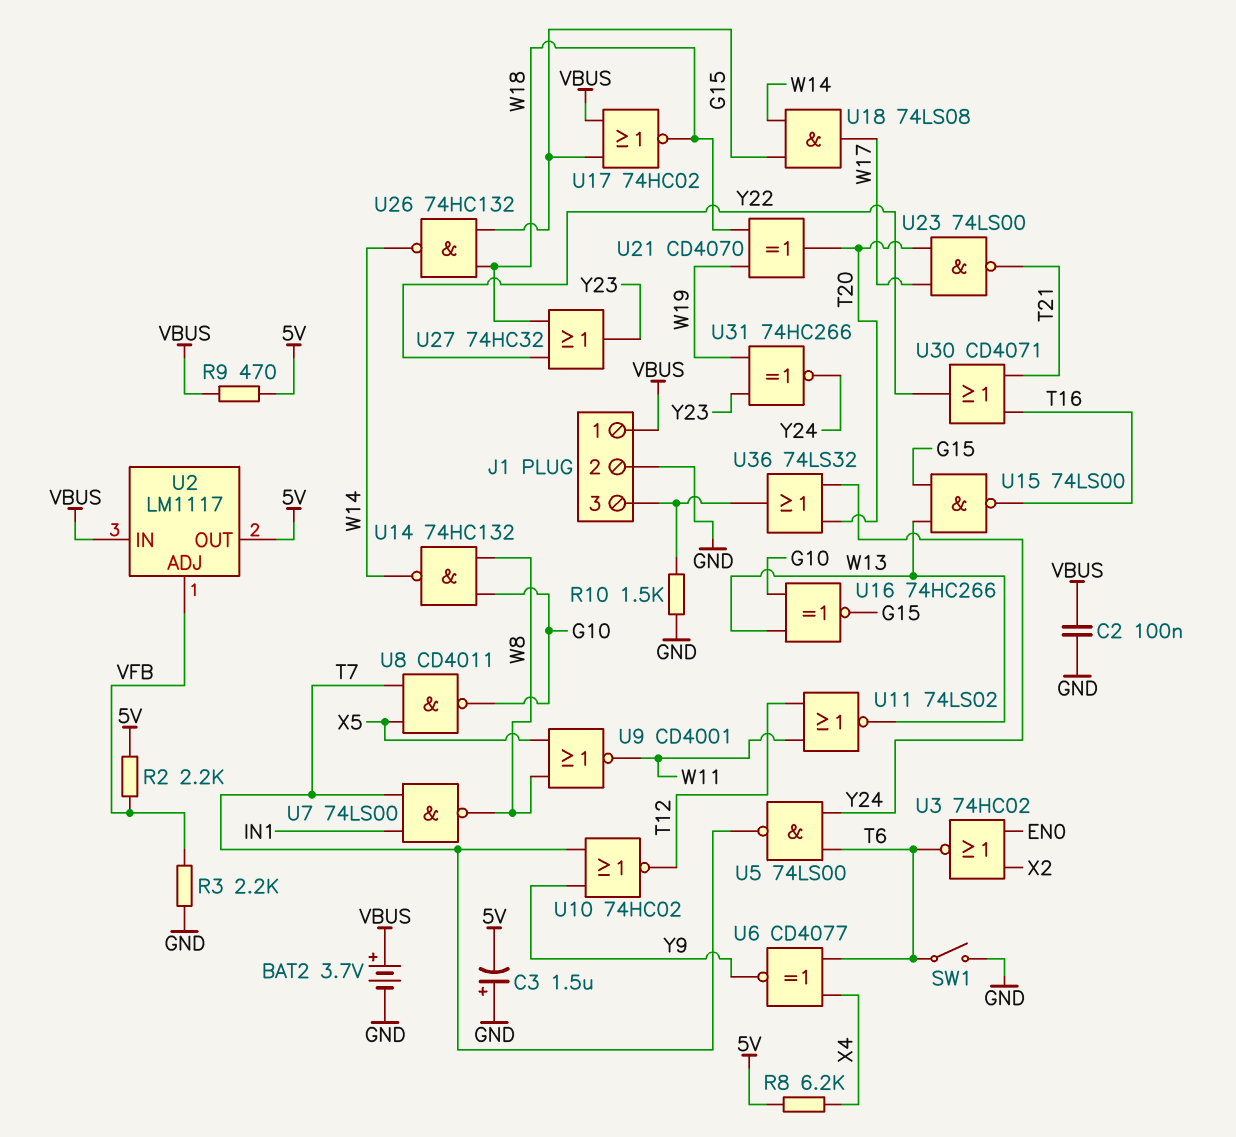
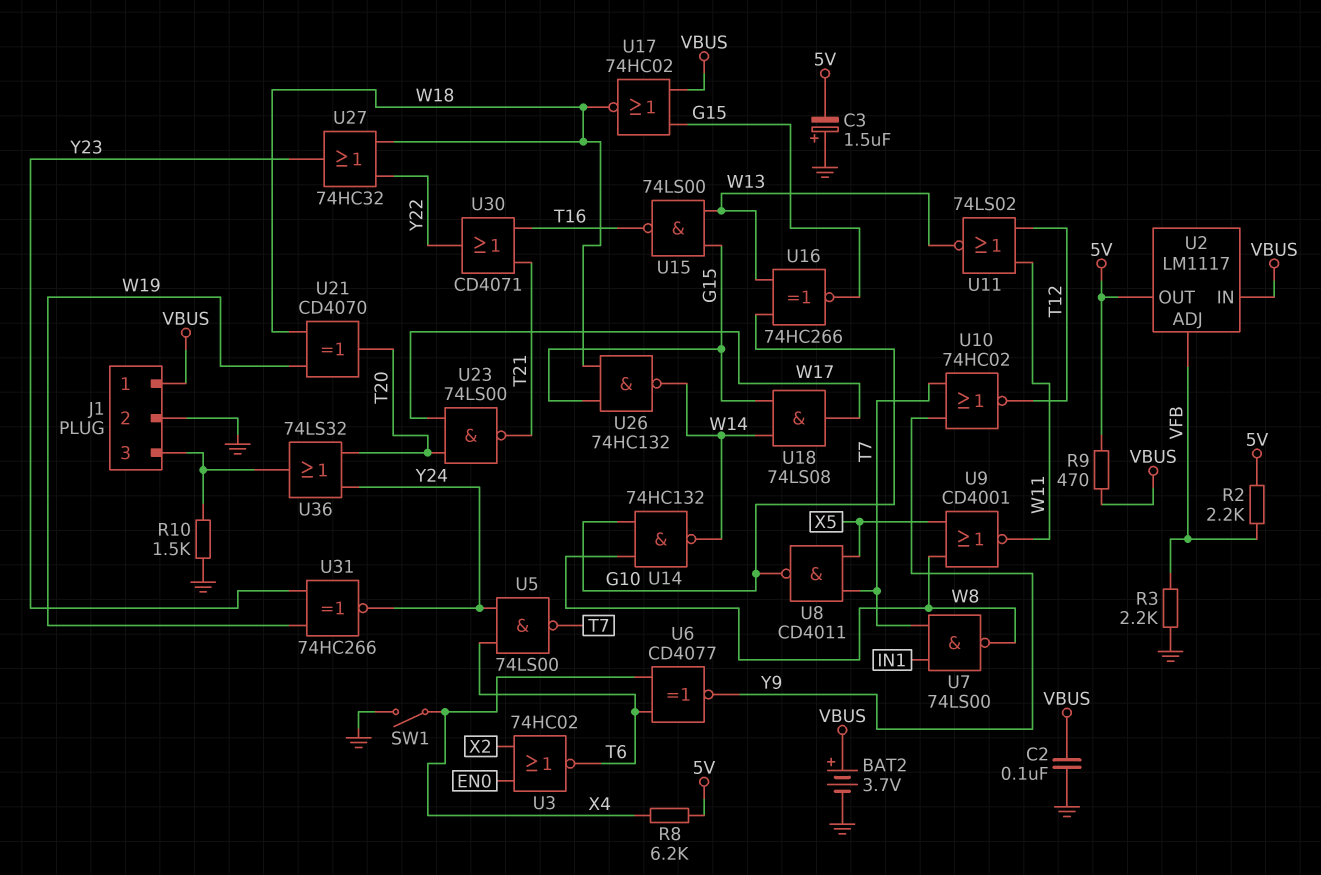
SW1: switch (GND, T6) -> switch (GND, X4)

